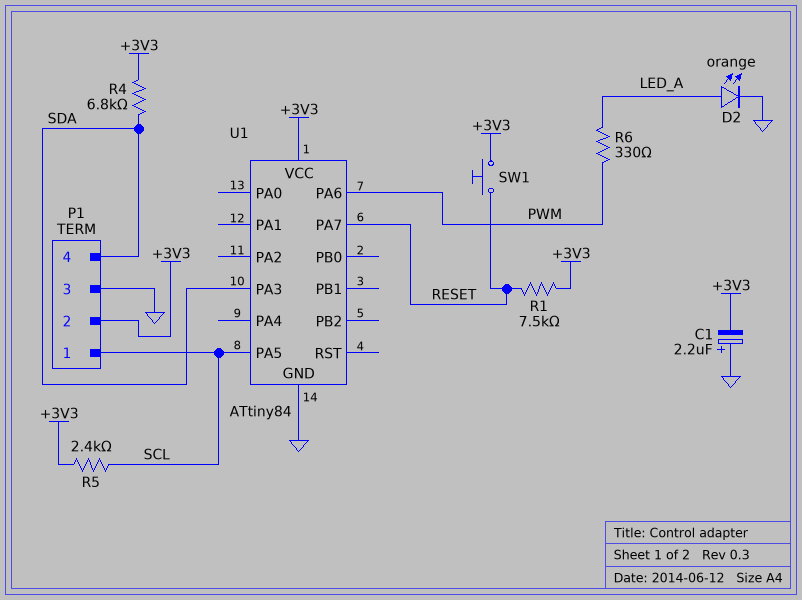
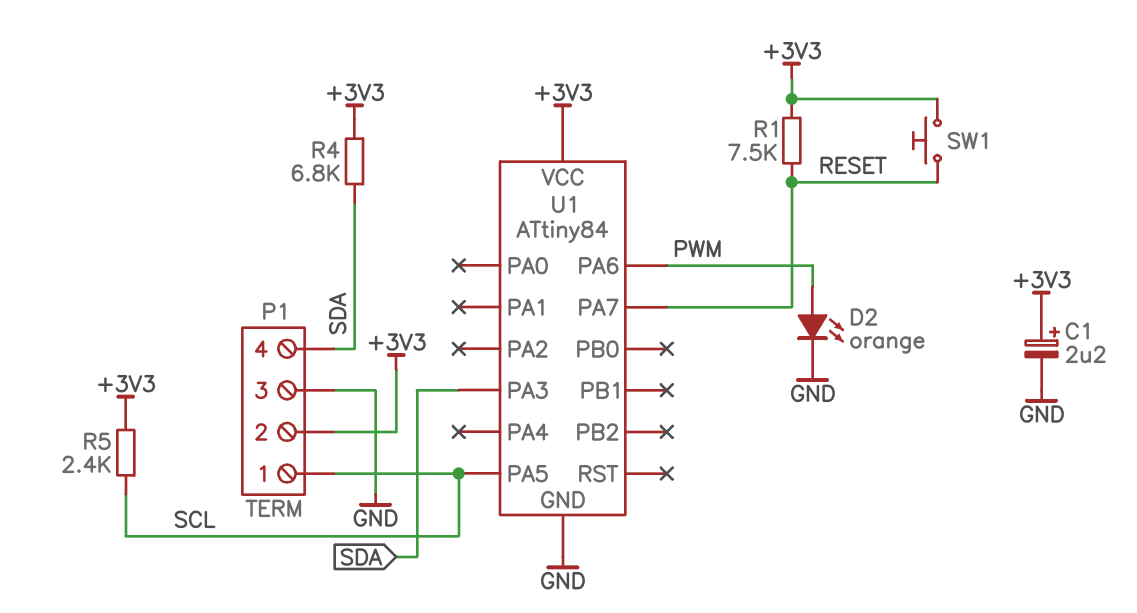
C1: 2.2uF (plus GND, minus +3V3) -> 2.2uF (plus +3V3, minus GND)
D2: LED orange (A LED_A, K GND) -> LED orange (A PWM, K GND)
R6: 330 (LED_A, PWM) -> none

